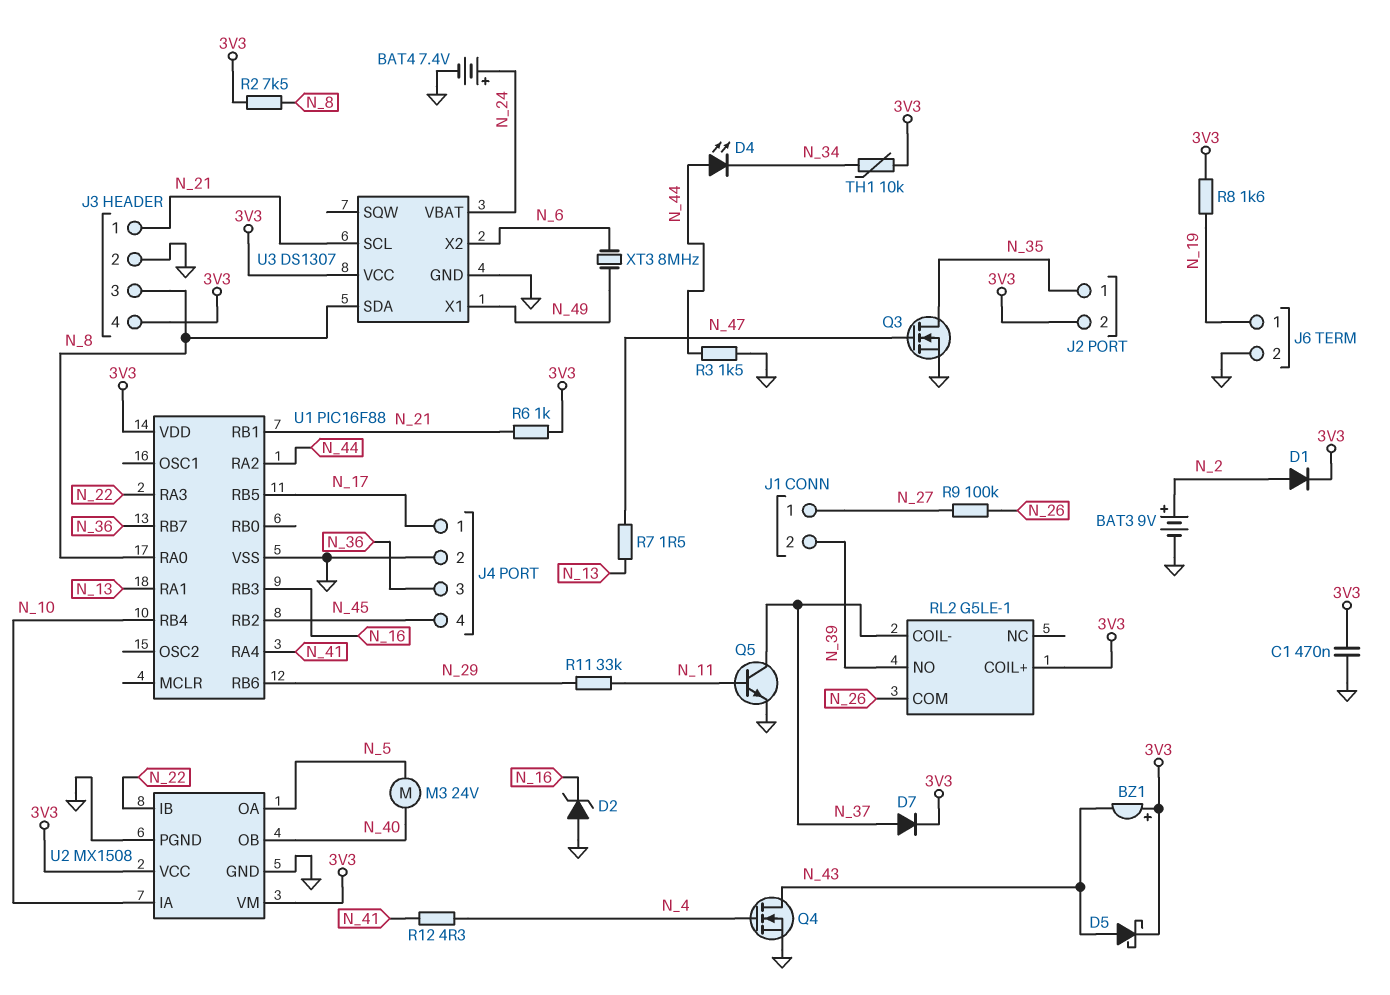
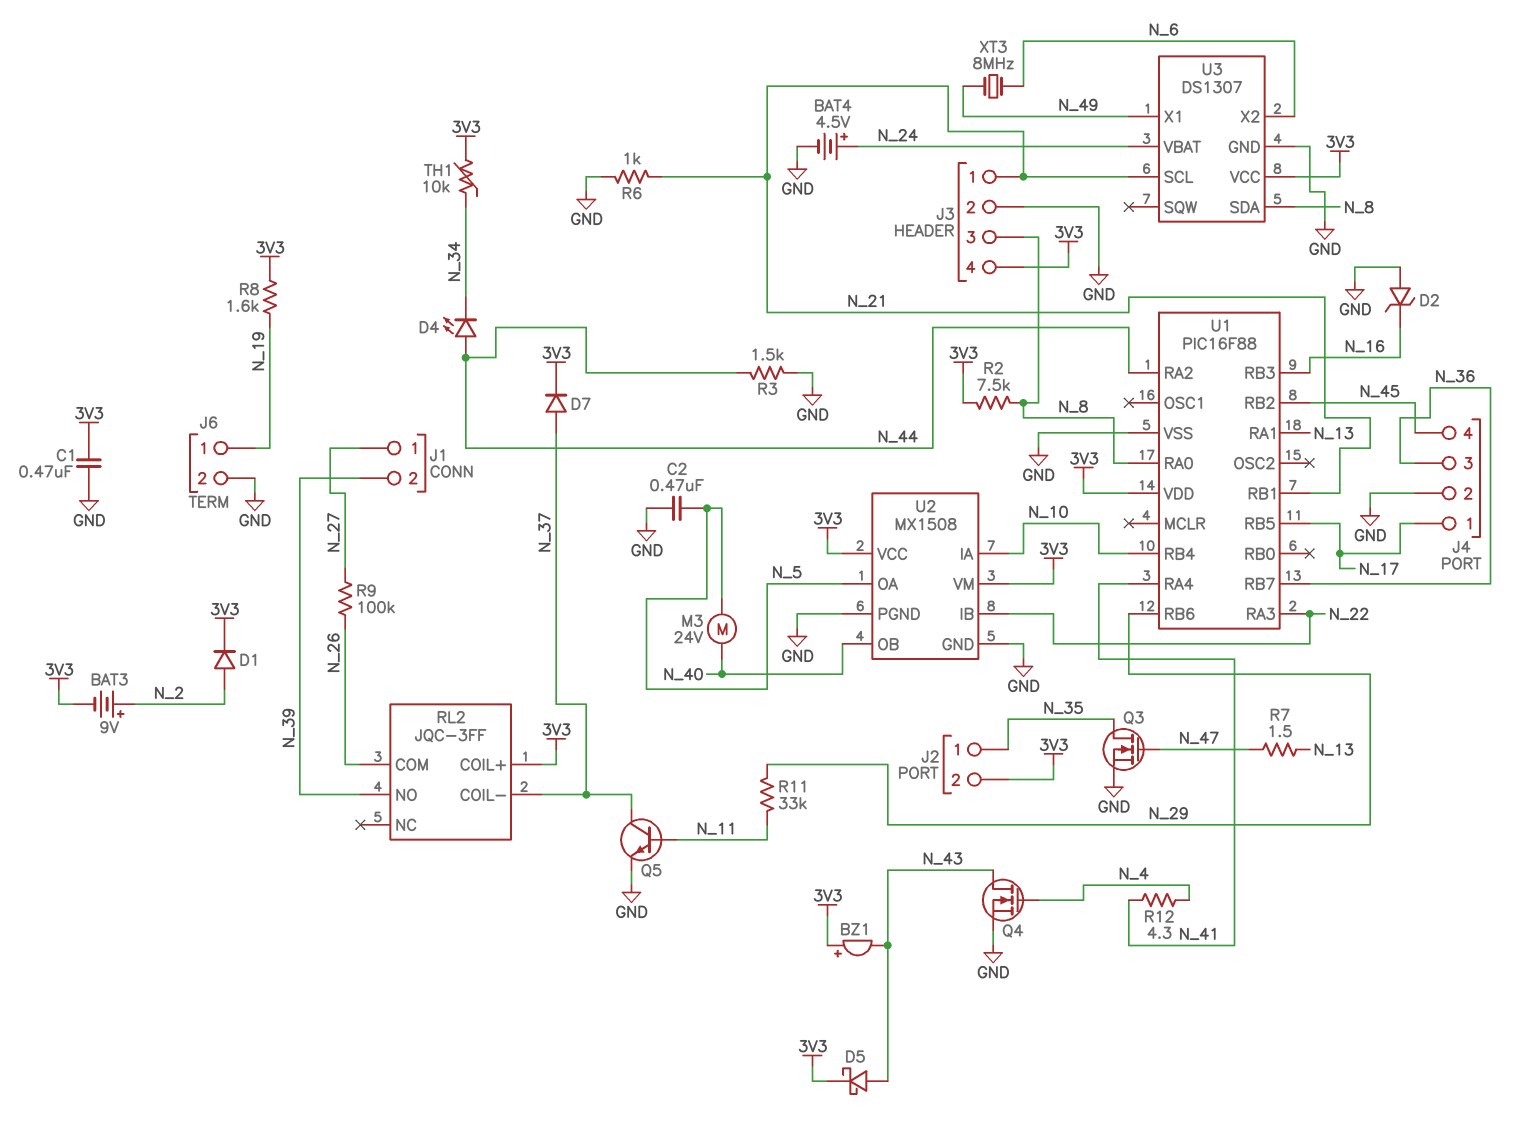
BAT3: 9V (plus N_2, minus GND) -> 9V (plus N_2, minus 3V3)
BAT4: 7.4V (plus N_24, minus GND) -> 4.5V (plus N_24, minus GND)
C2: none -> 470nF (GND, N_5)
R6: 1k (3V3, N_21) -> 1k (GND, N_21)
RL2: G5LE-1 -> JQC-3FF

